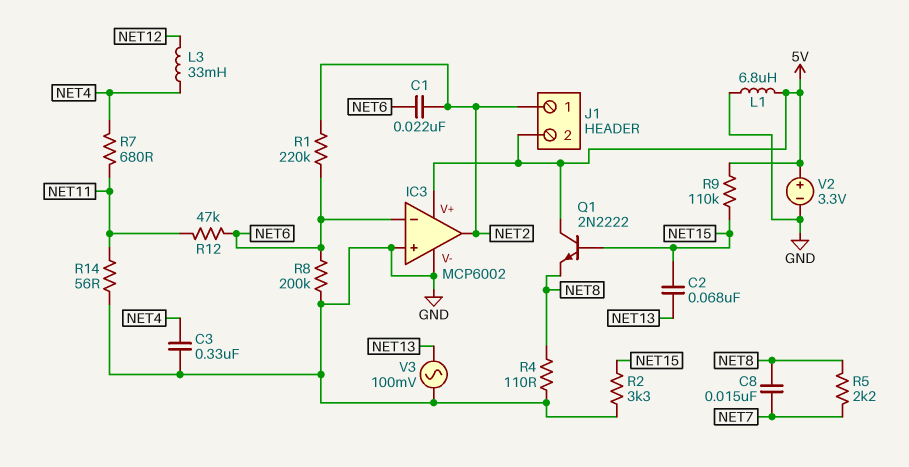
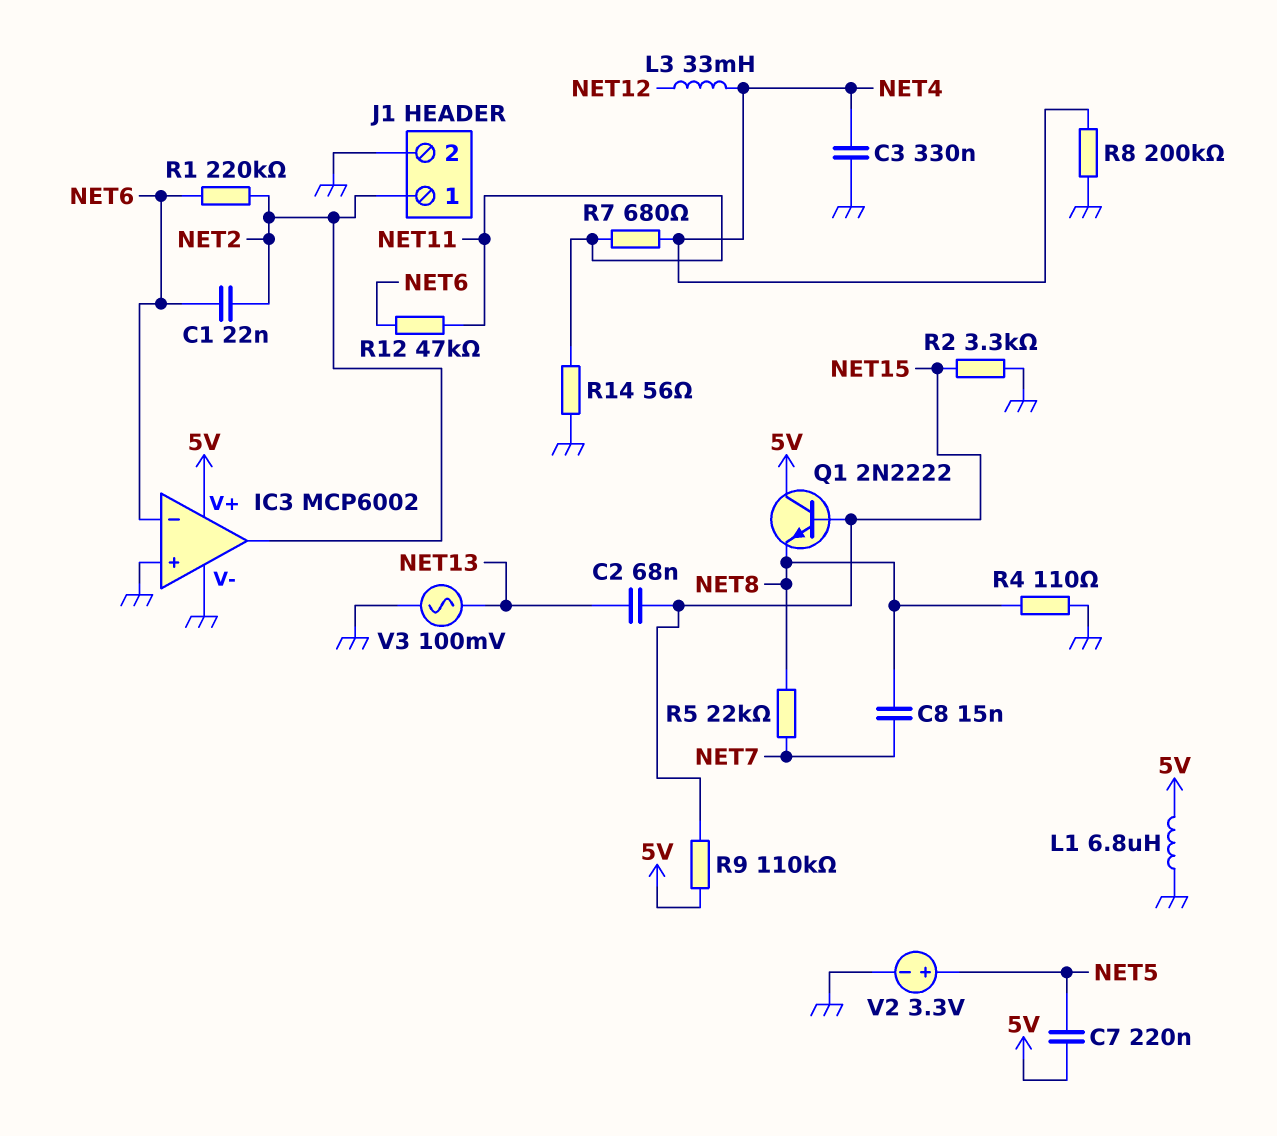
C7: none -> 220nF (5V, NET5)
J1 pin 2: 5V -> GND
R5: 2.2k (NET7, NET8) -> 22k (NET7, NET8)
R8: 200k (GND, NET6) -> 200k (GND, NET4)
V2: 3.3V (plus 5V, minus GND) -> 3.3V (plus NET5, minus GND)

